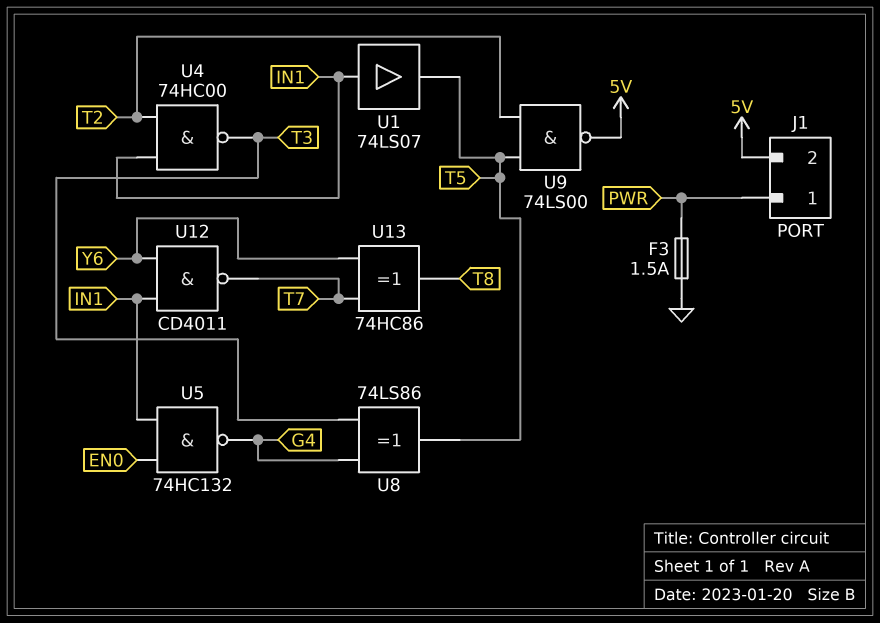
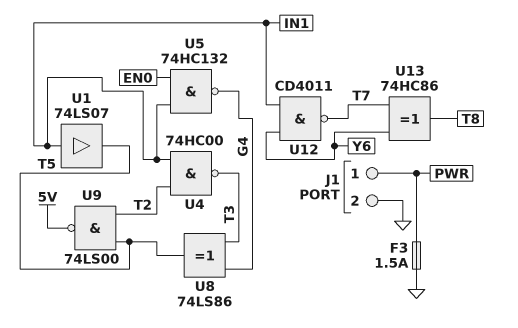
J1 pin 2: 5V -> GND

